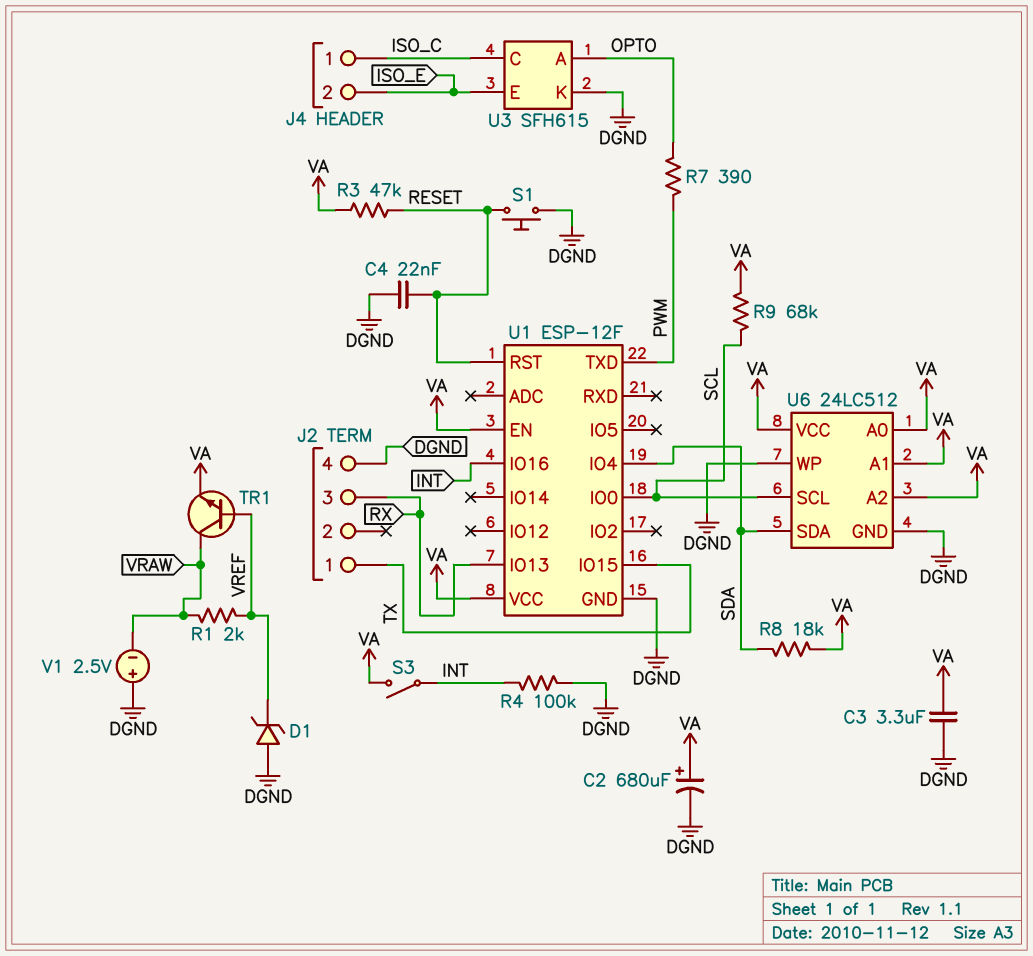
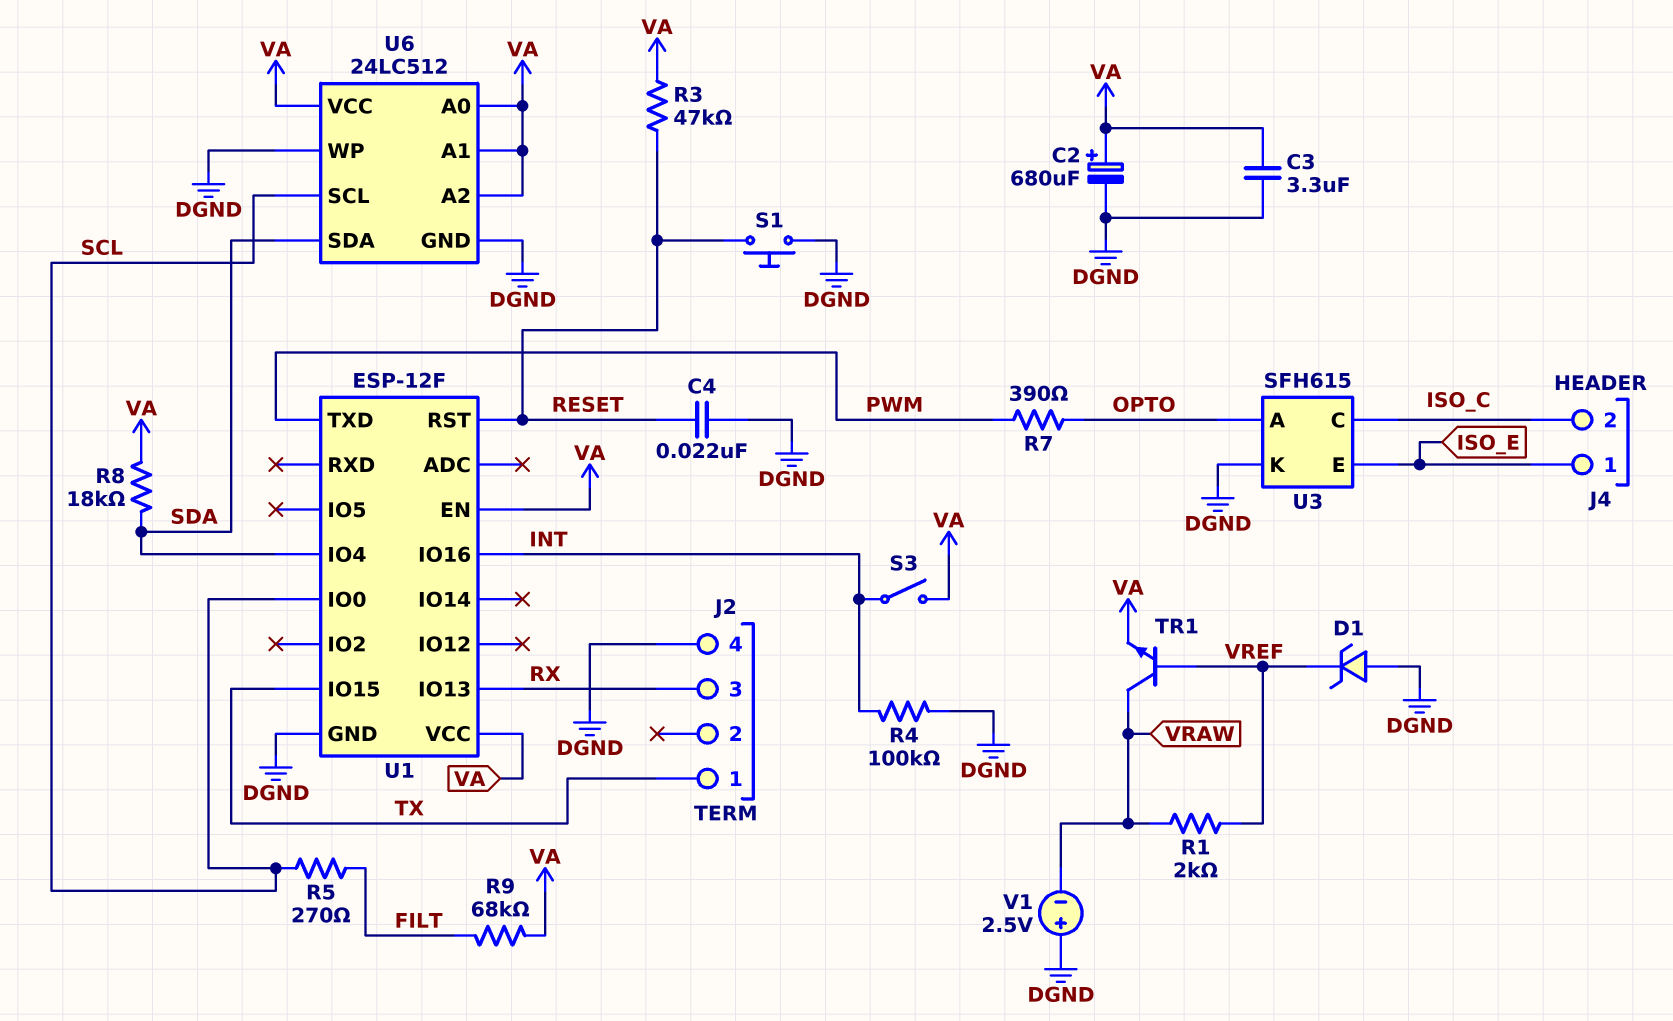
J4 pin 1: ISO_C -> ISO_E
J4 pin 2: ISO_E -> ISO_C
R5: none -> 270 (FILT, SCL)
R9: 68k (SCL, VA) -> 68k (FILT, VA)

